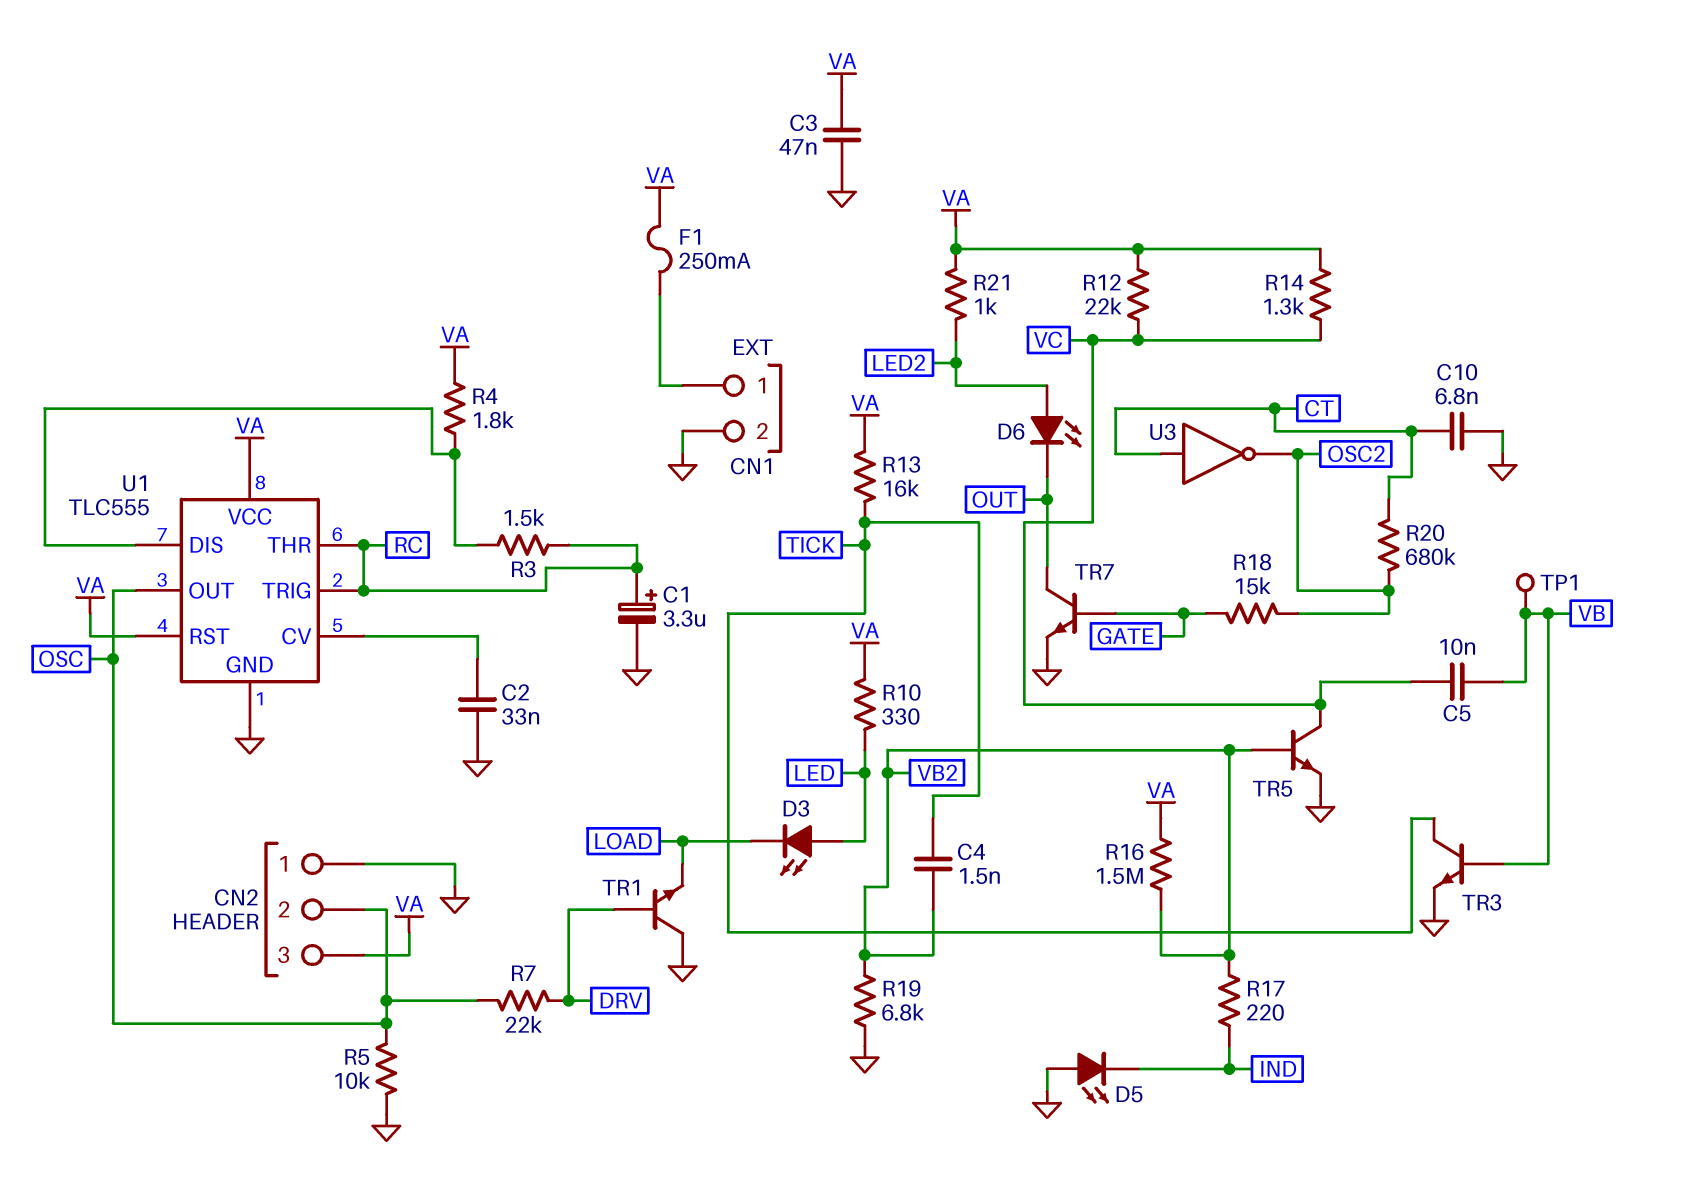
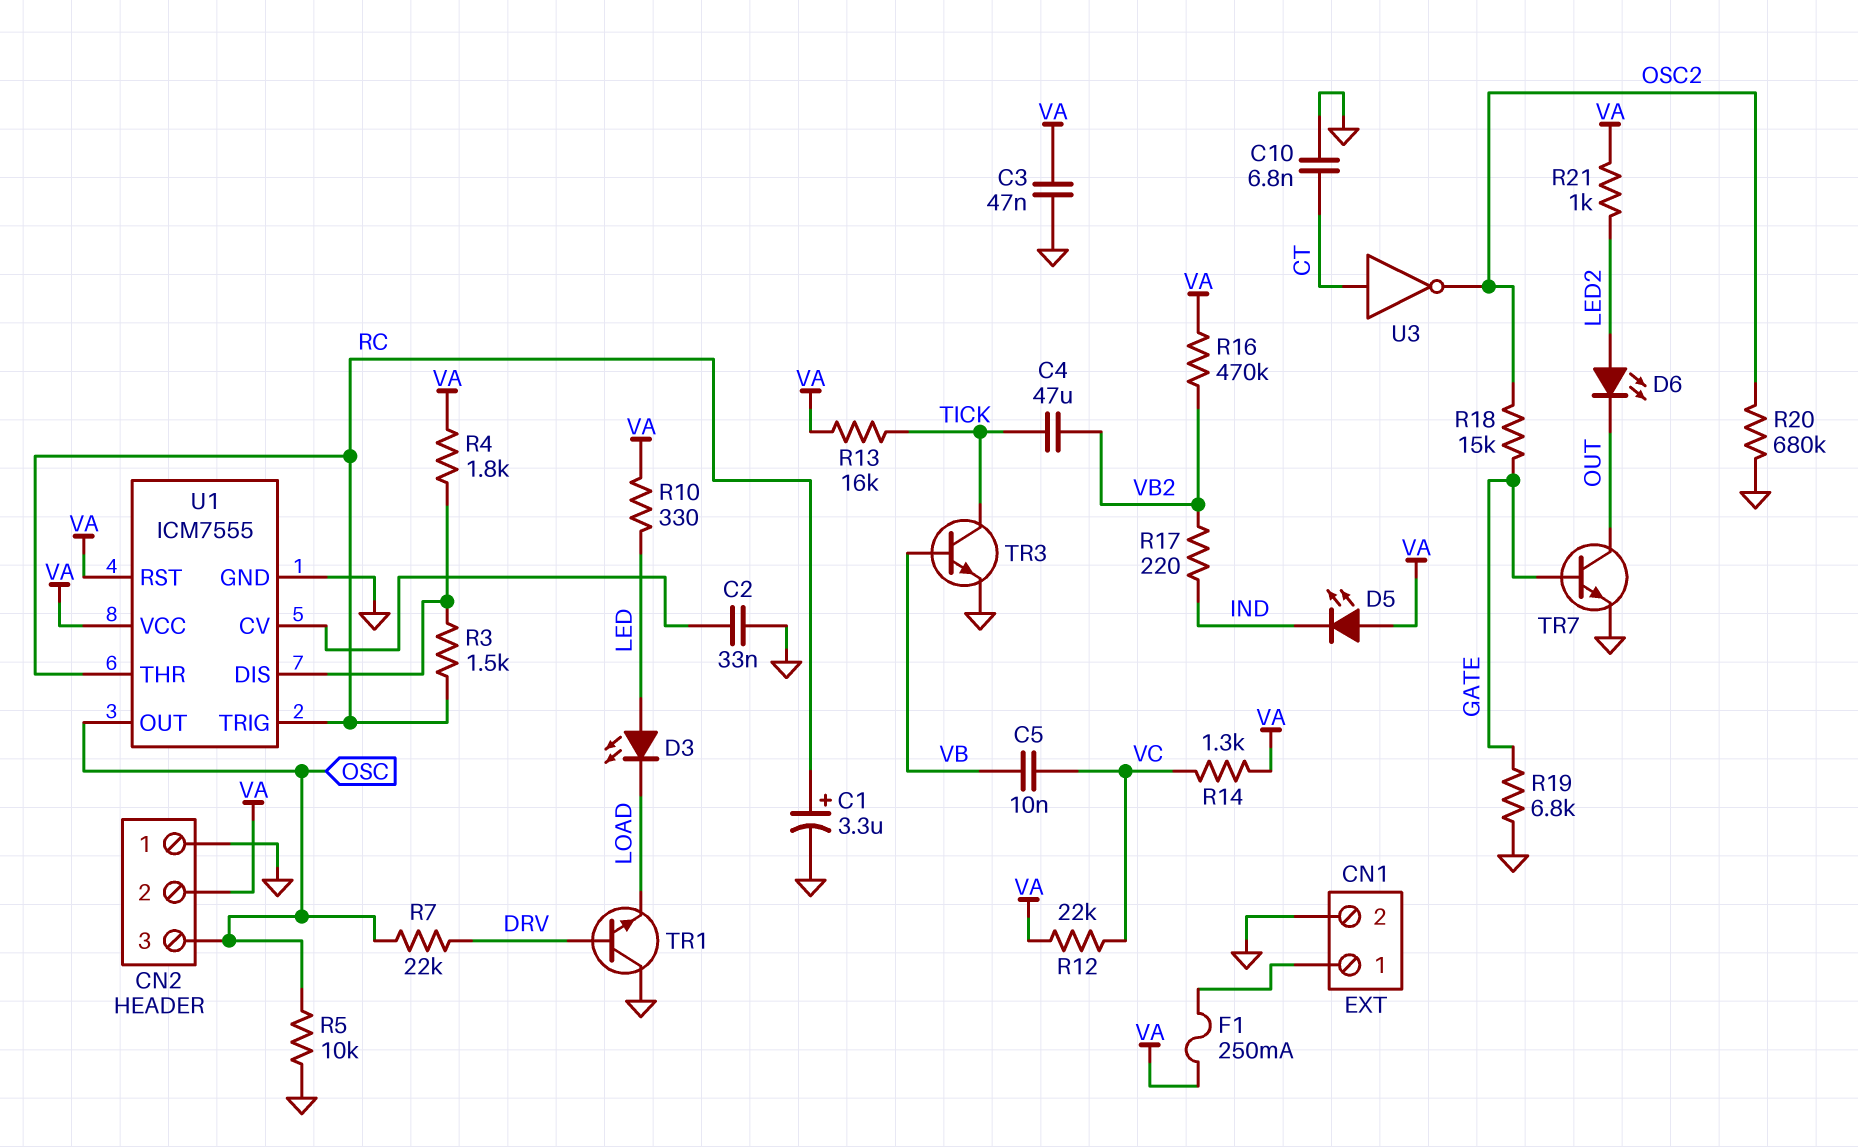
C4: 1.5nF (TICK, VB2) -> 47uF (TICK, VB2)
CN2 pin 2: OSC -> VA
CN2 pin 3: VA -> OSC
D5: LED (A GND, K IND) -> LED (A VA, K IND)
R16: 1.5M (VA, VB2) -> 470k (VA, VB2)
R19: 6.8k (GND, VB2) -> 6.8k (GATE, GND)
R20: 680k (CT, OSC2) -> 680k (GND, OSC2)
TP1: test point (VB) -> none
TR5: NPN (B VB2, C VC, E GND) -> none
U1: TLC555 -> ICM7555

